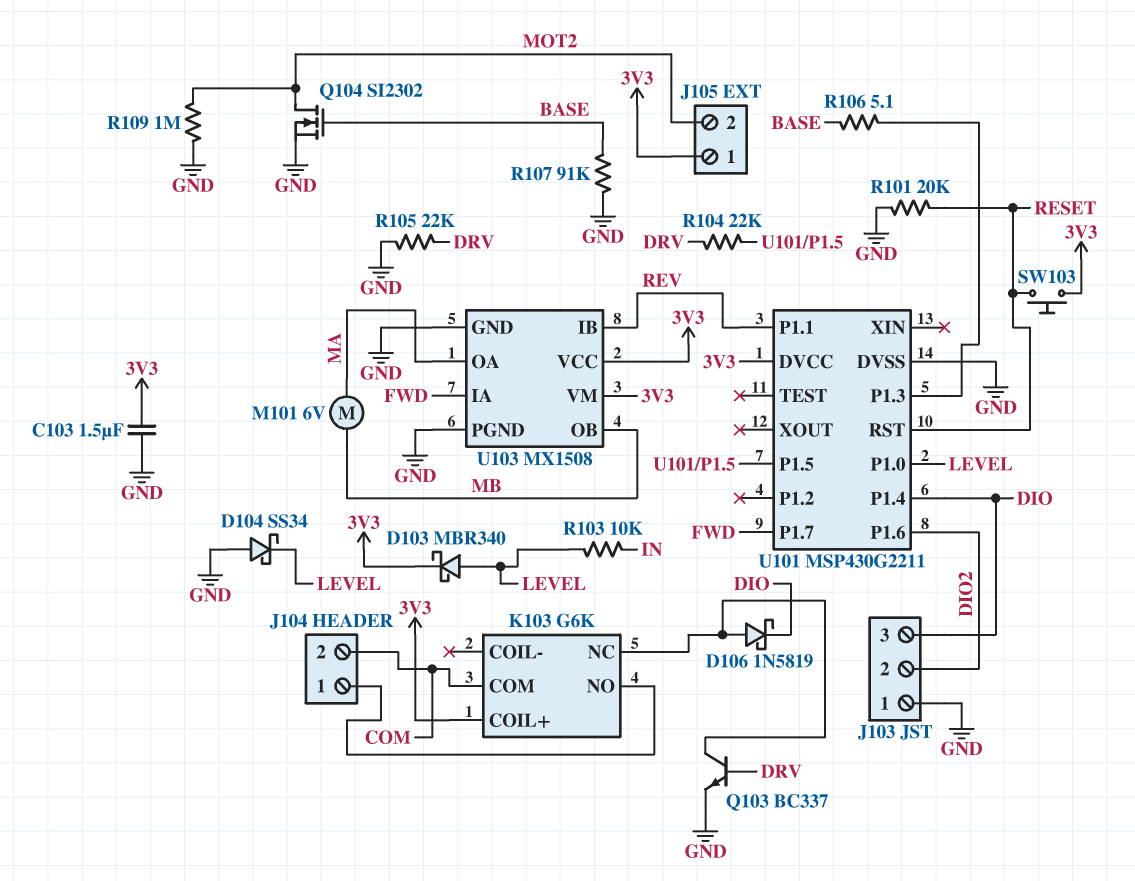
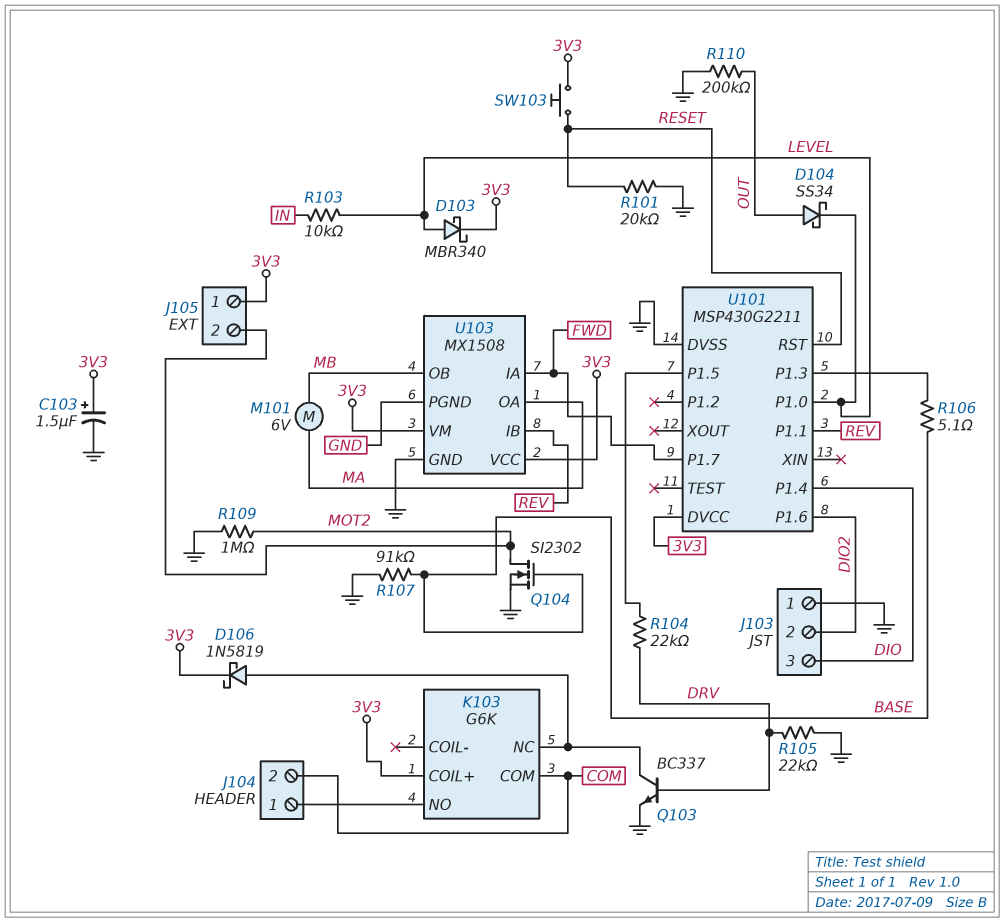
C103: 1.5uF (3V3, GND) -> 1.5uF (plus 3V3, minus GND)
D104: schottky SS34 (A GND, K LEVEL) -> schottky SS34 (A OUT, K LEVEL)
D106: schottky 1N5819 (A K103/NC, K DIO) -> schottky 1N5819 (A K103/NC, K 3V3)
R110: none -> 200k (GND, OUT)

